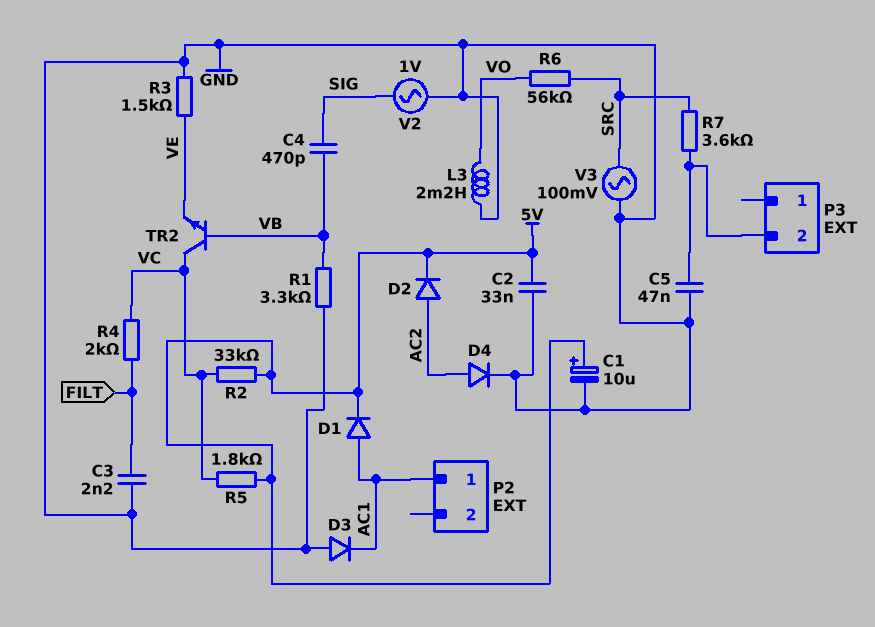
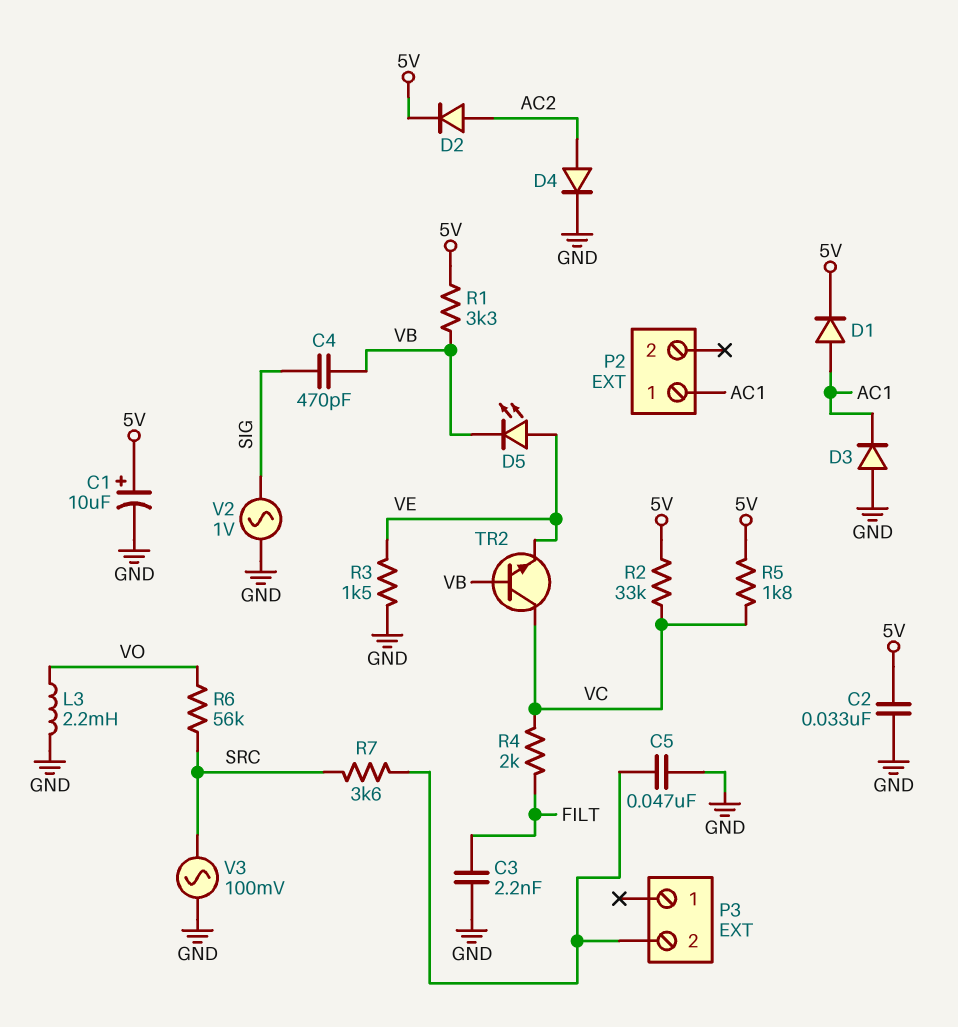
D5: none -> LED (A VE, K VB)
R1: 3.3k (GND, VB) -> 3.3k (5V, VB)

